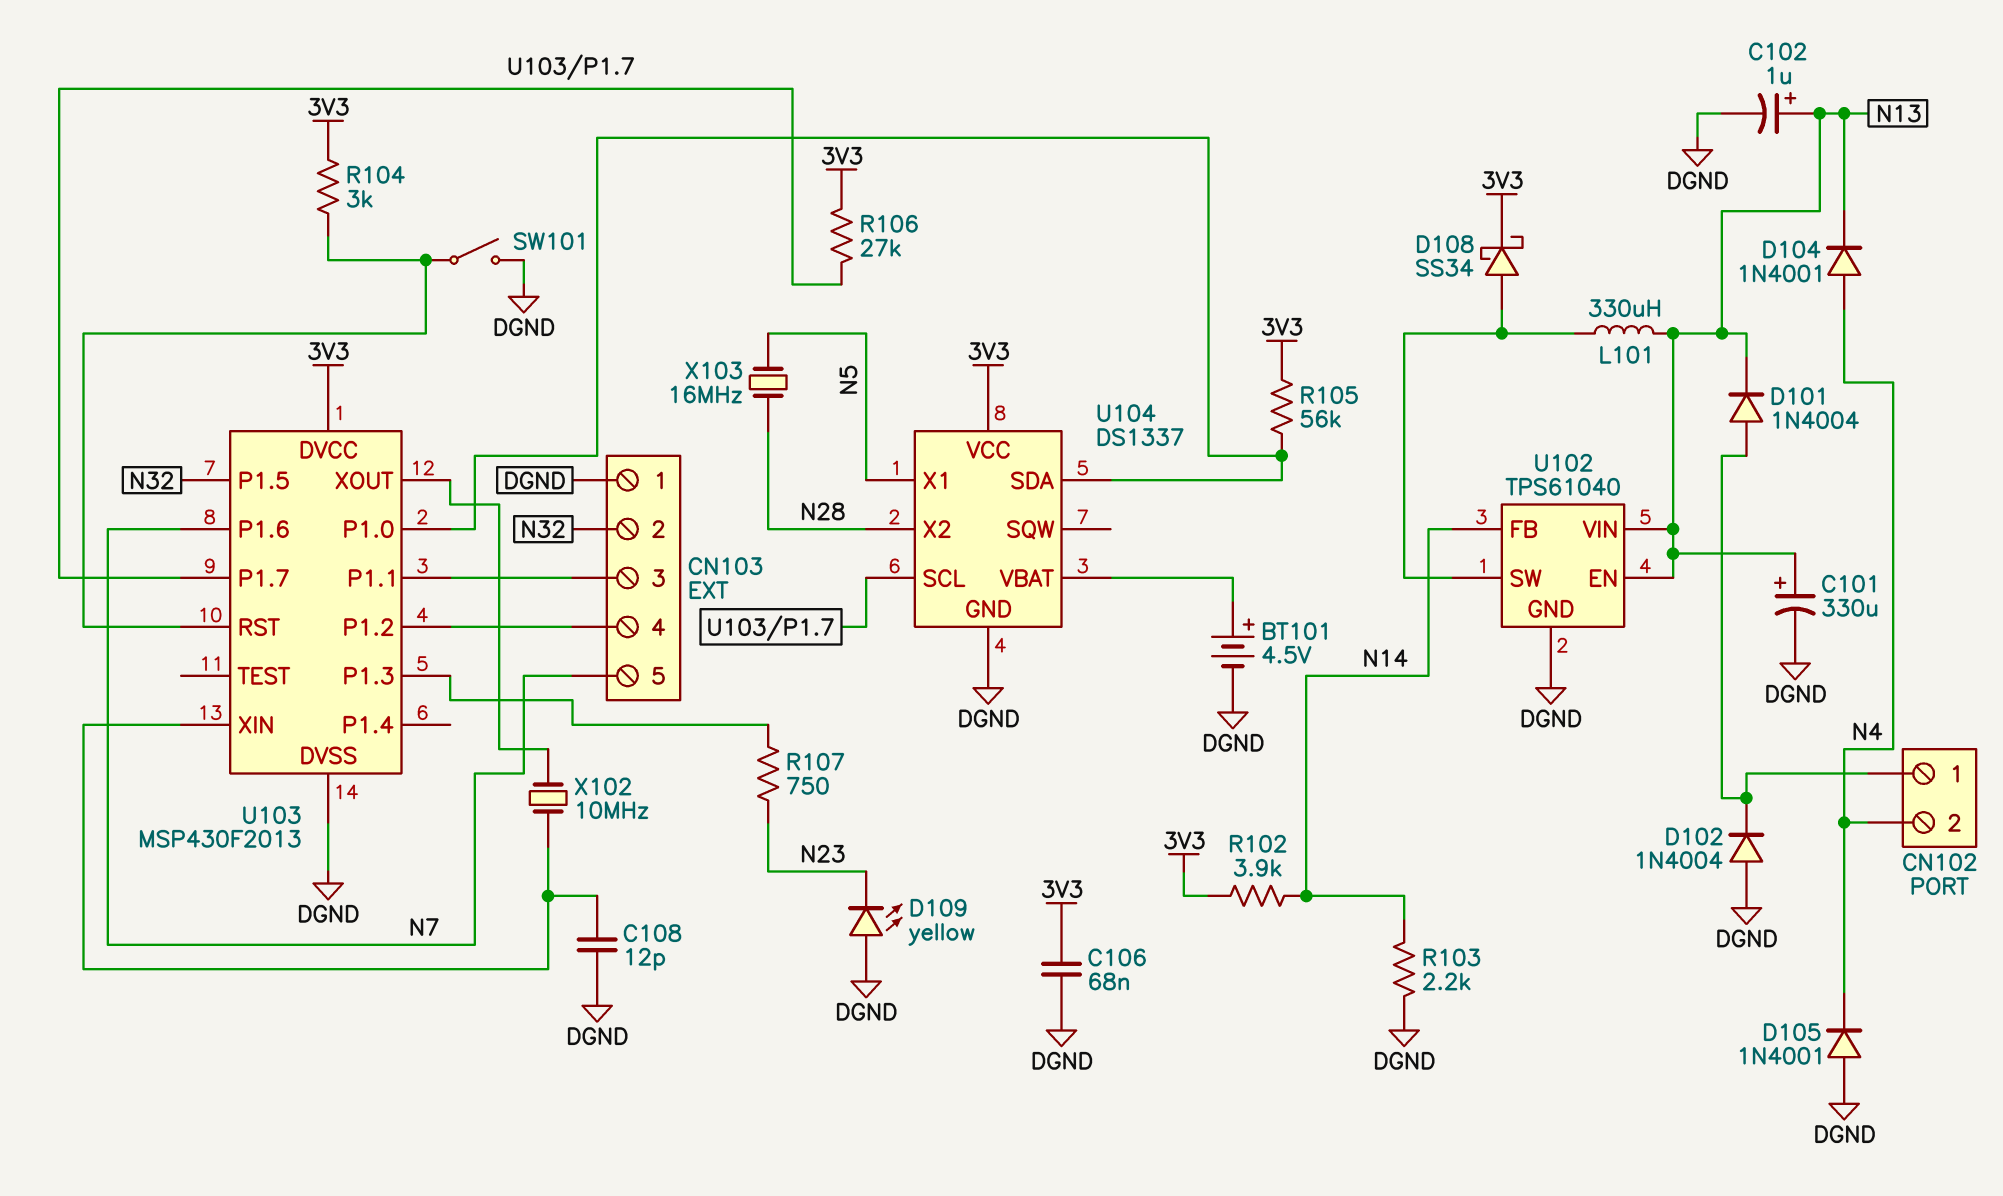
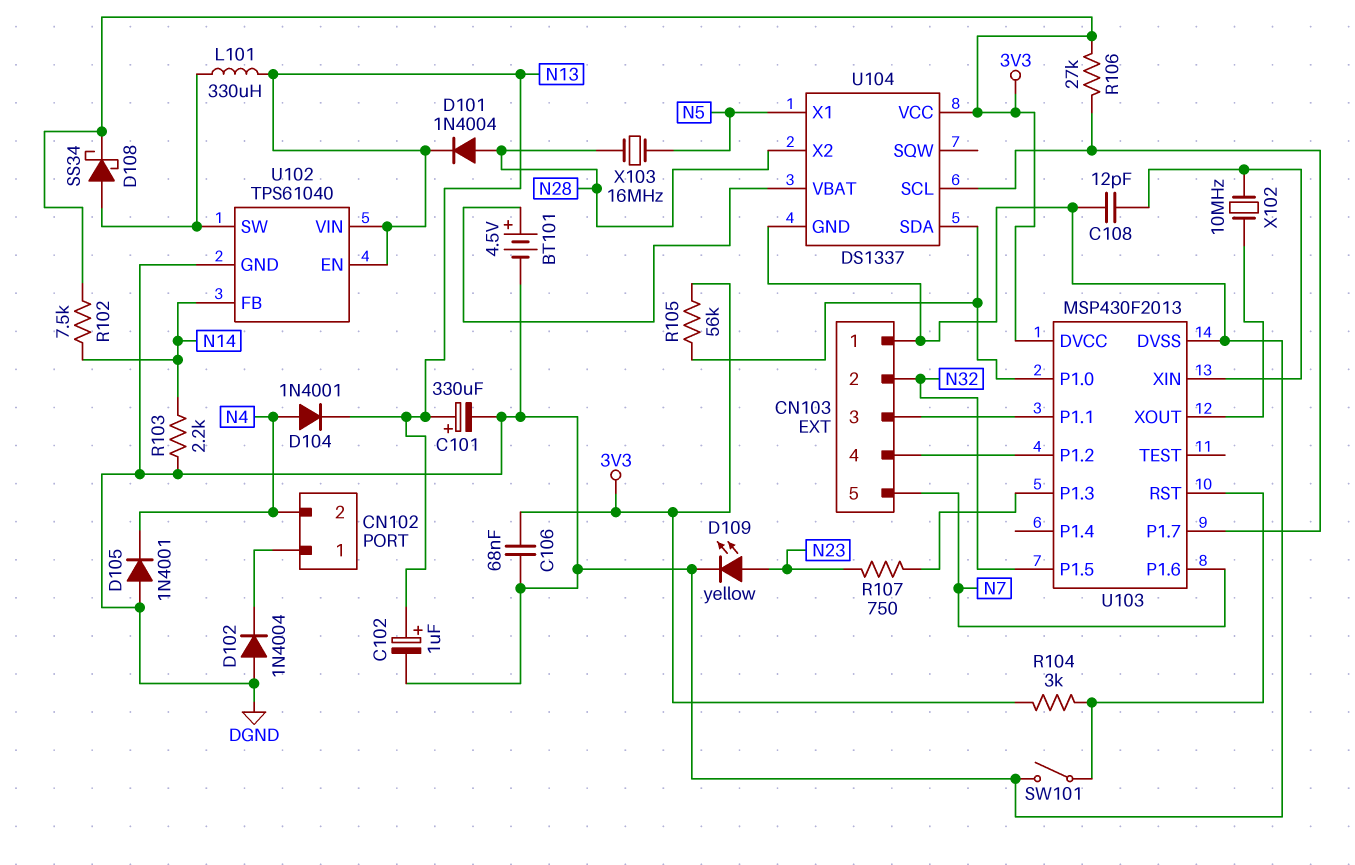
D101: diode 1N4004 (A CN102/1, K N13) -> diode 1N4004 (A N28, K N13)
D109: LED yellow (A DGND, K N23) -> LED yellow (A N23, K DGND)
R102: 3.9k (3V3, N14) -> 7.5k (3V3, N14)

